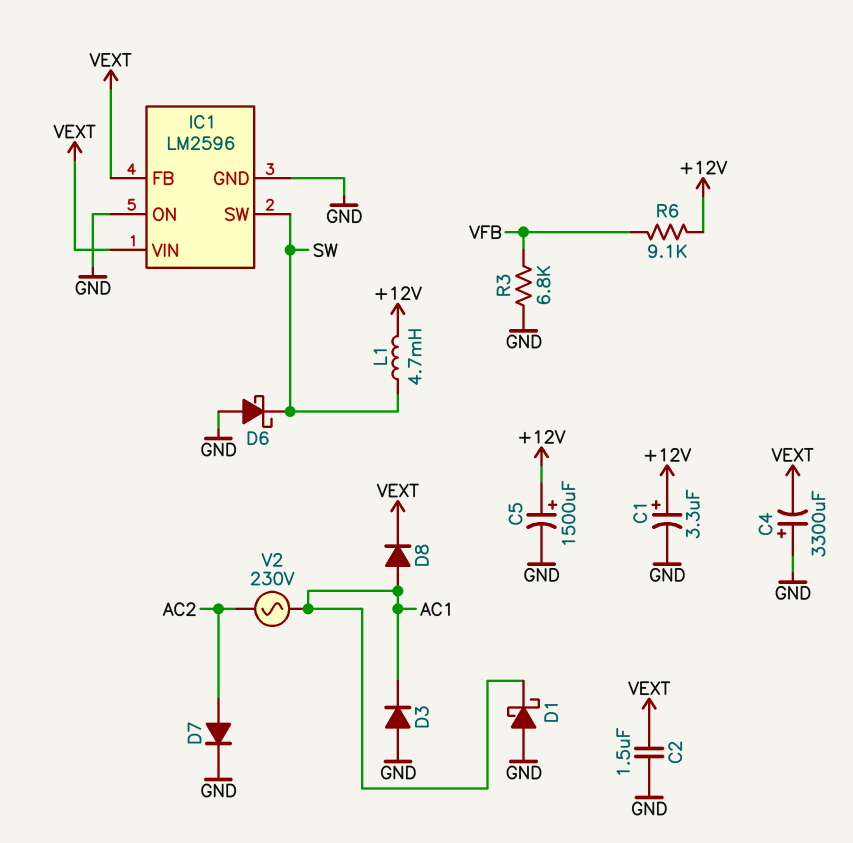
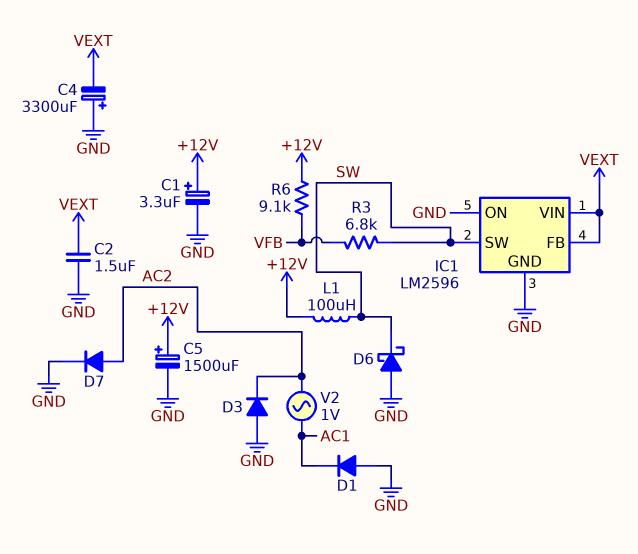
D1: schottky (A GND, K AC1) -> diode (A GND, K AC1)
D3: diode (A GND, K AC1) -> diode (A GND, K AC2)
D8: diode (A AC1, K VEXT) -> none
L1: 4.7mH (+12V, SW) -> 100uH (+12V, SW)
R3: 6.8k (GND, VFB) -> 6.8k (SW, VFB)
V2: AC 230V (AC1, AC2) -> AC 1V (AC1, AC2)

